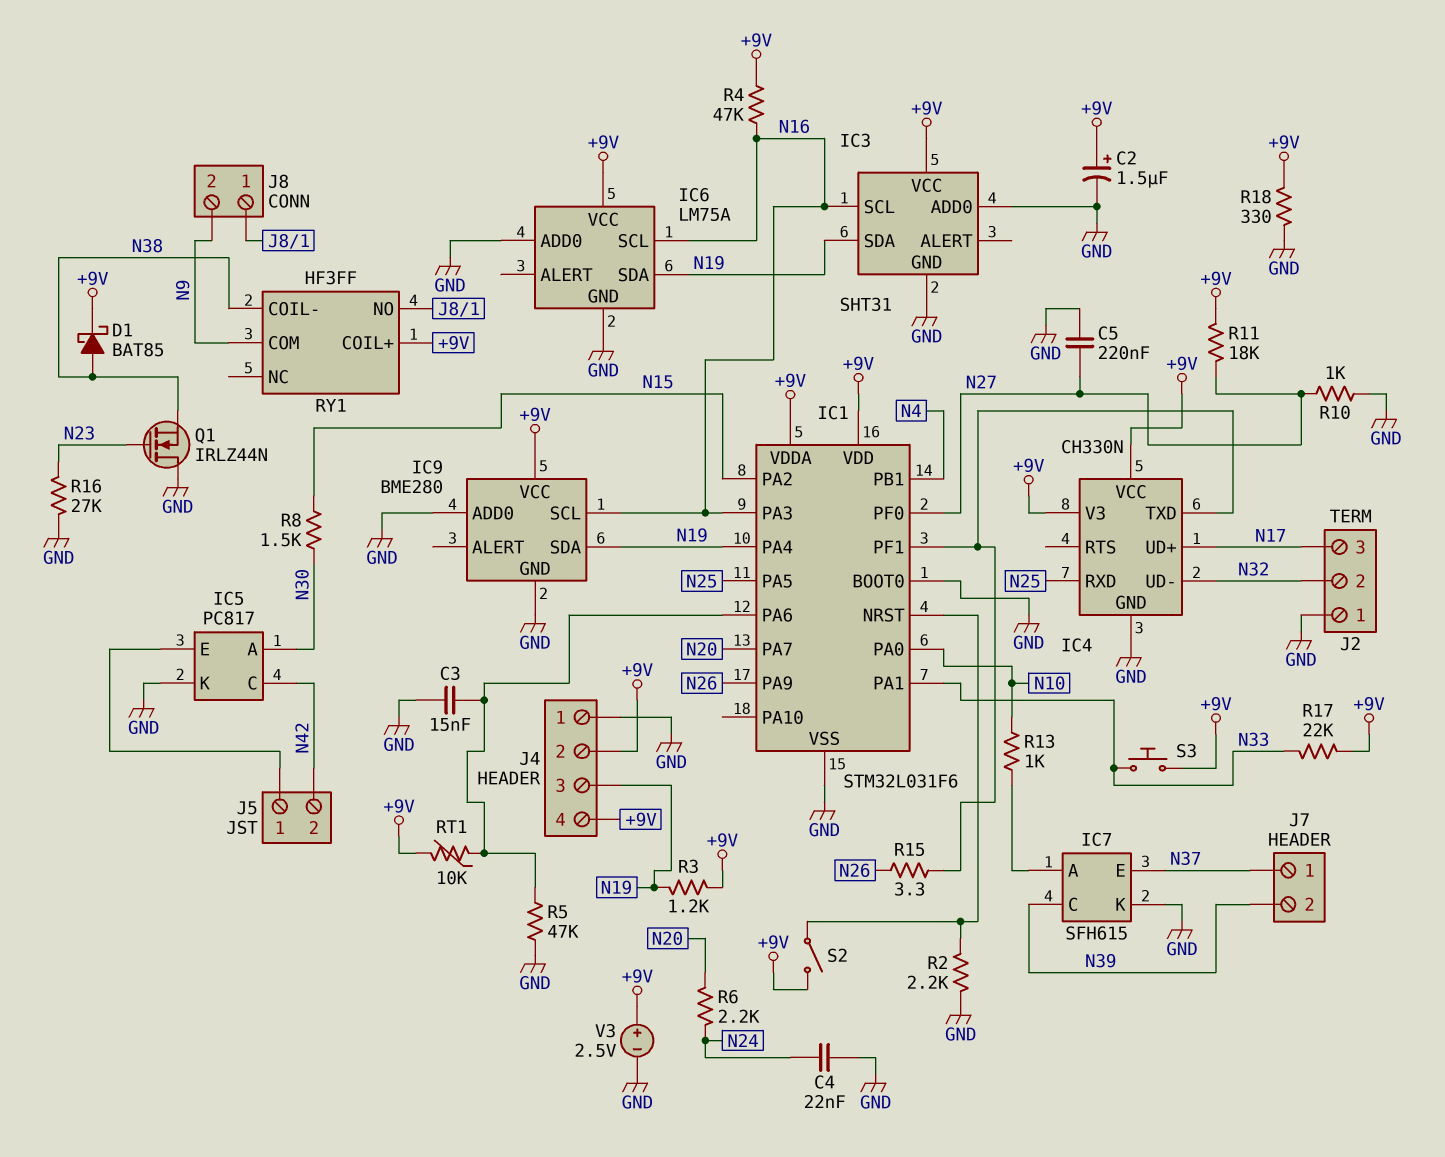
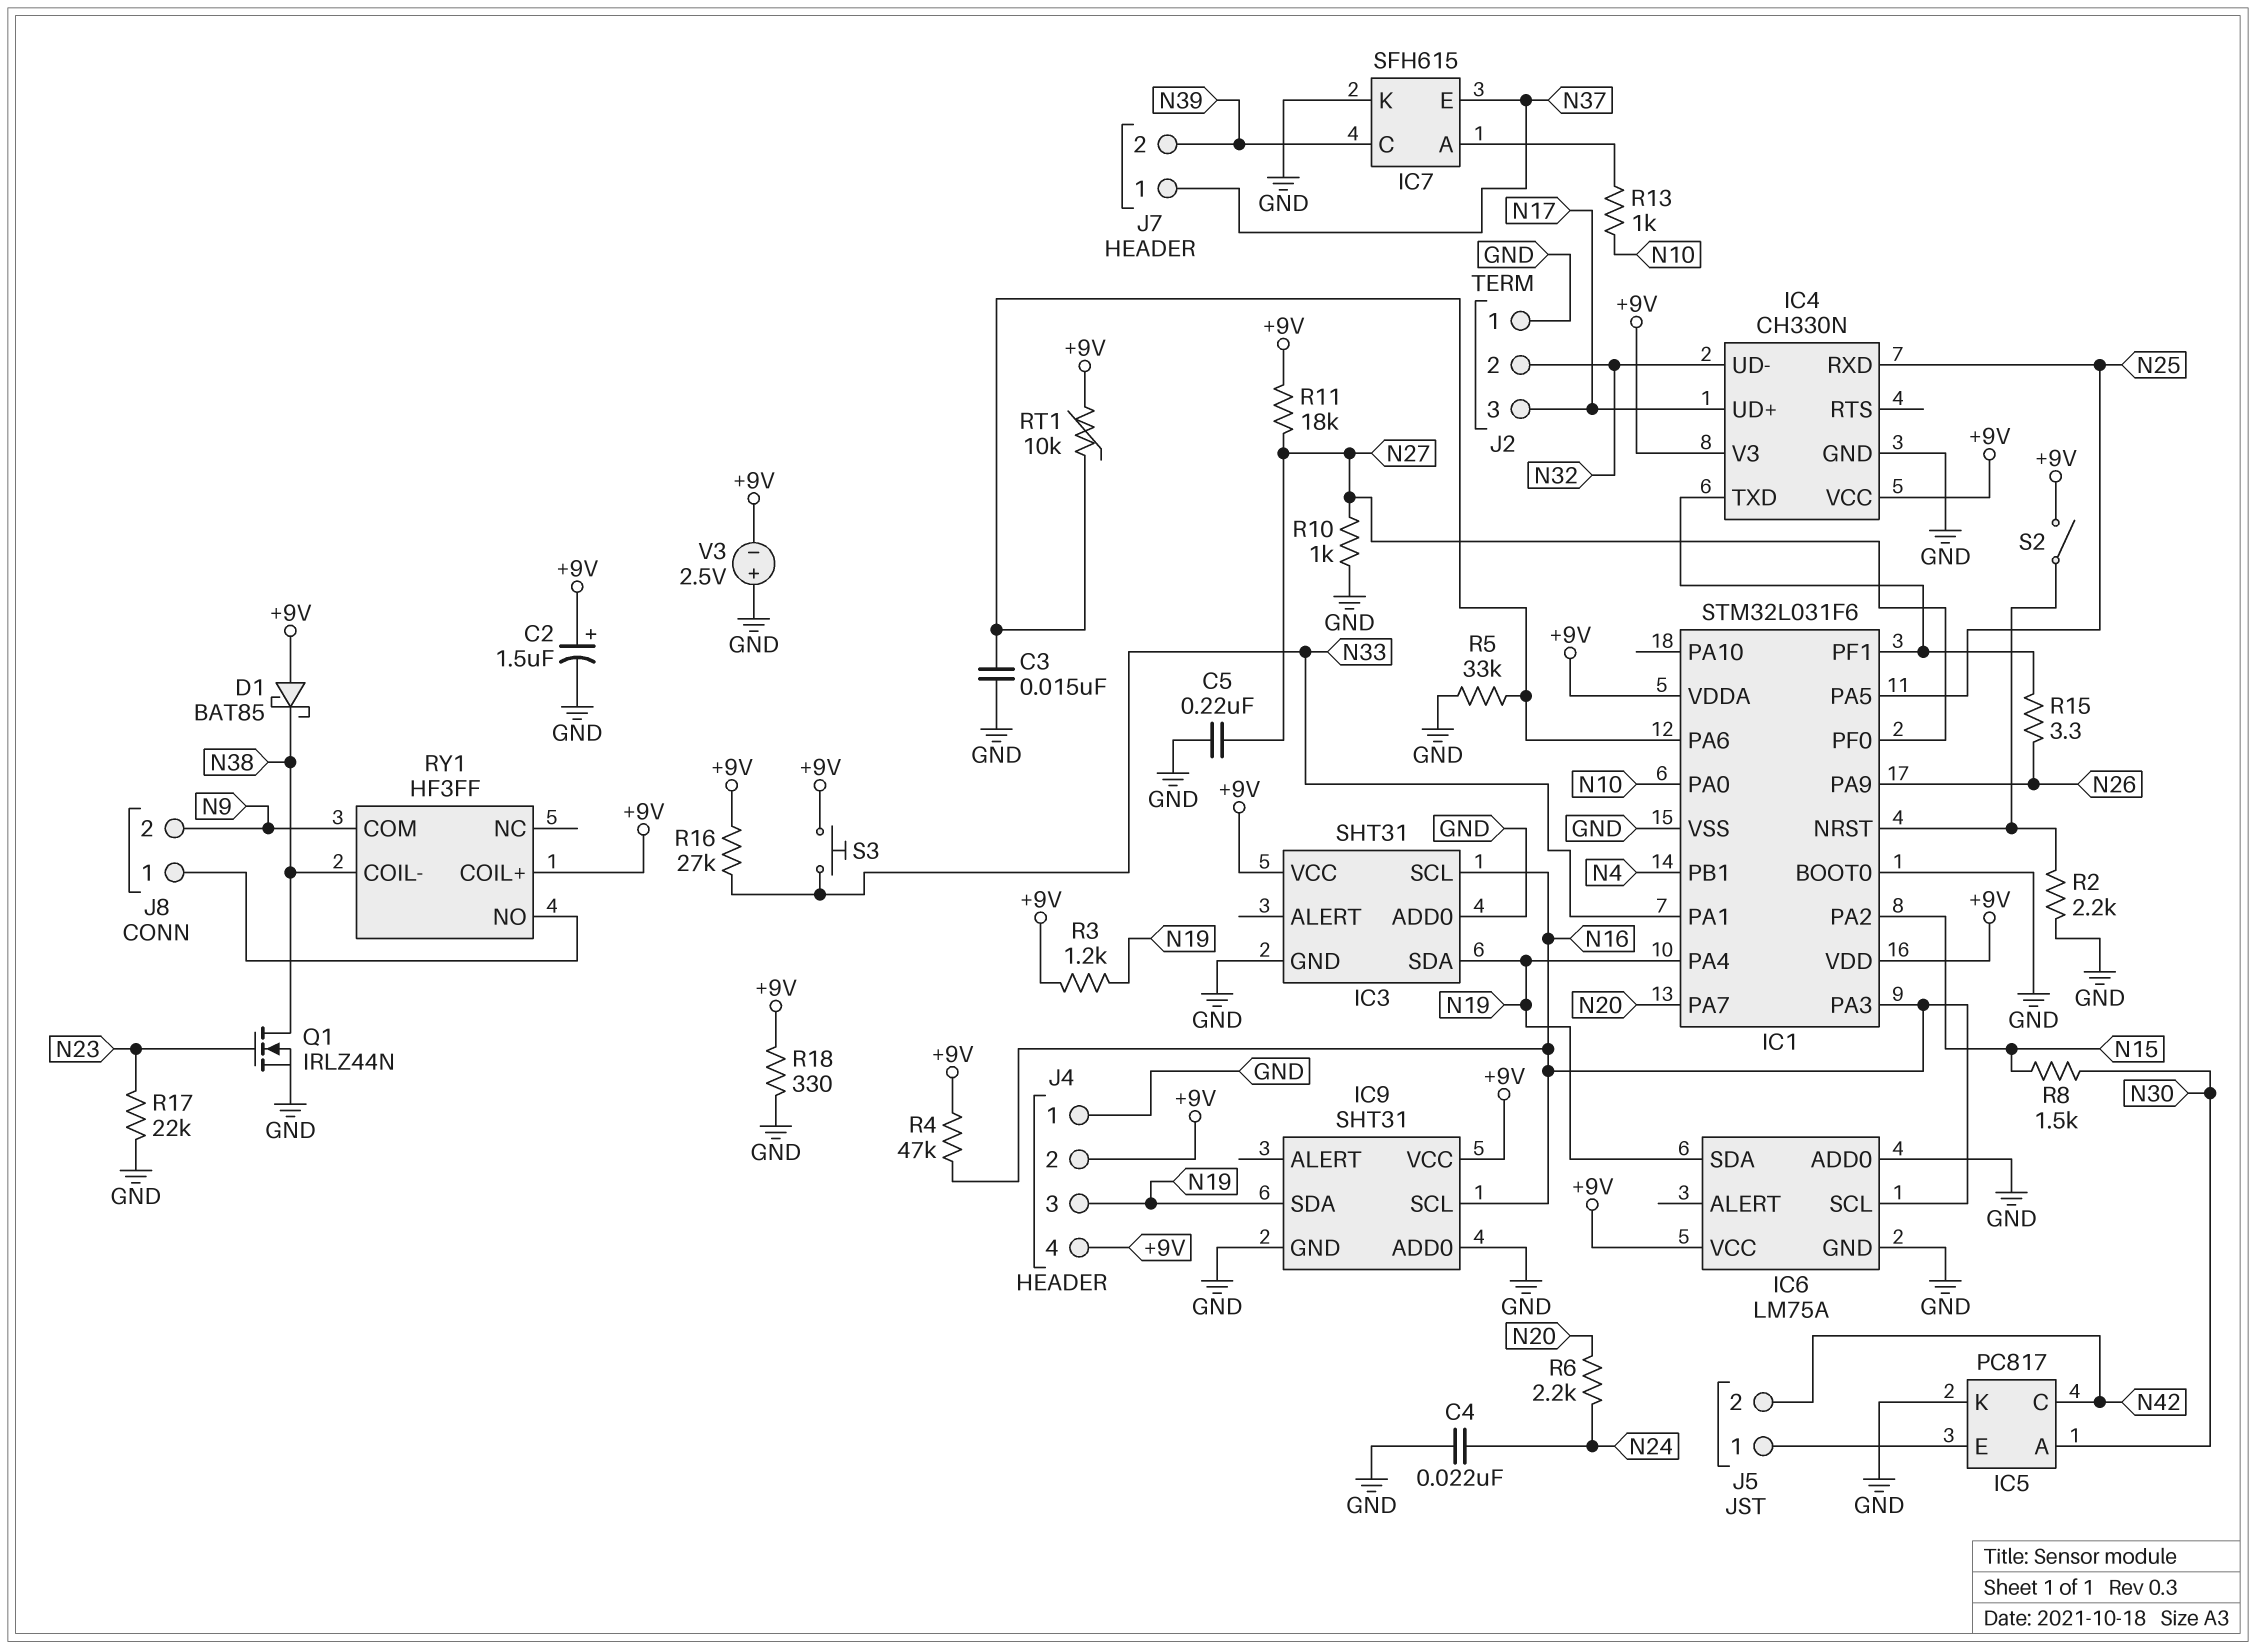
D1: schottky BAT85 (A N38, K +9V) -> schottky BAT85 (A +9V, K N38)
IC9: BME280 -> SHT31
Q1: NMOS IRLZ44N (G N23, D GND, S N38) -> NMOS IRLZ44N (G N23, D N38, S GND)
R5: 47k (GND, IC1/PA6) -> 33k (GND, IC1/PA6)
R16: 27k (GND, N23) -> 27k (+9V, N33)
R17: 22k (+9V, N33) -> 22k (GND, N23)
V3: 2.5V (plus +9V, minus GND) -> 2.5V (plus GND, minus +9V)

